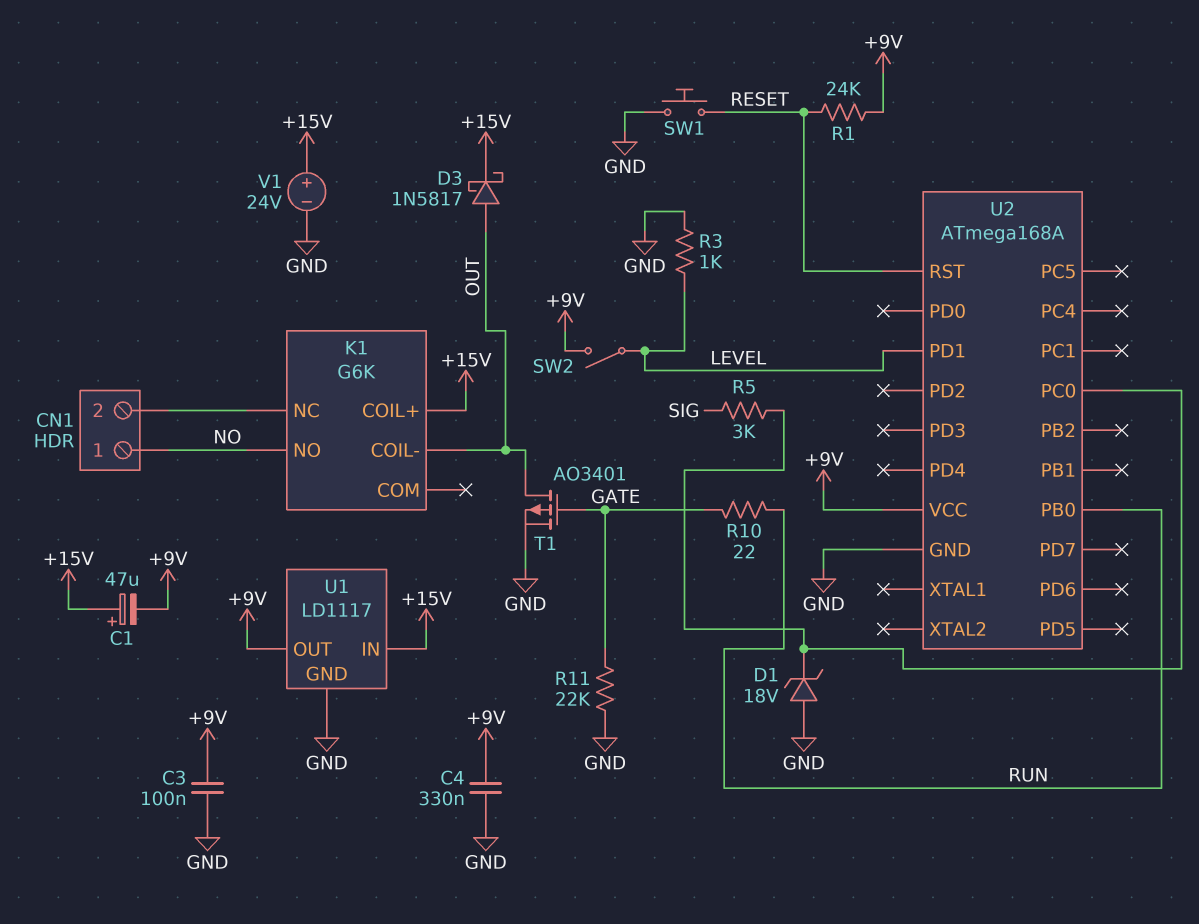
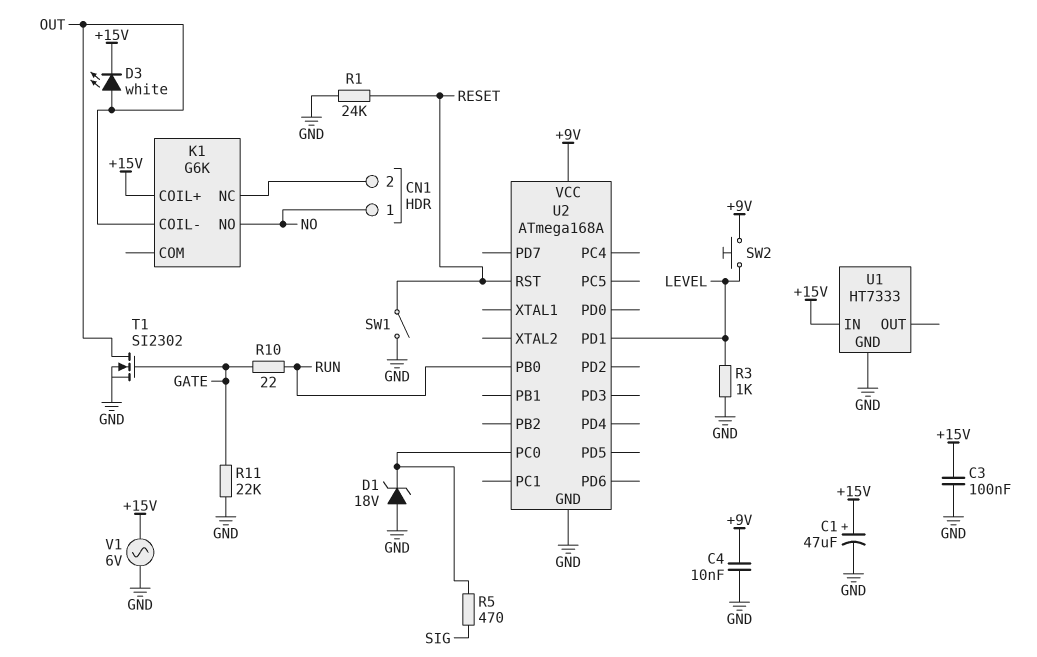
C1: 47uF (plus +15V, minus +9V) -> 47uF (plus +15V, minus GND)
C3: 100nF (+9V, GND) -> 100nF (+15V, GND)
C4: 330nF (+9V, GND) -> 10nF (+9V, GND)
D3: schottky 1N5817 (A OUT, K +15V) -> LED white (A OUT, K +15V)
R1: 24k (+9V, RESET) -> 24k (GND, RESET)
R5: 3k (SIG, U2/PC0) -> 470 (SIG, U2/PC0)
SW1: button (GND, RESET) -> switch (GND, RESET)
SW2: switch (+9V, LEVEL) -> button (+9V, LEVEL)
T1: PMOS AO3401 (G GATE, D OUT, S GND) -> NMOS SI2302 (G GATE, D OUT, S GND)
U1: LD1117 -> HT7333
U1 pin OUT: +9V -> none
V1: 24V (plus +15V, minus GND) -> AC 6V (+15V, GND)

